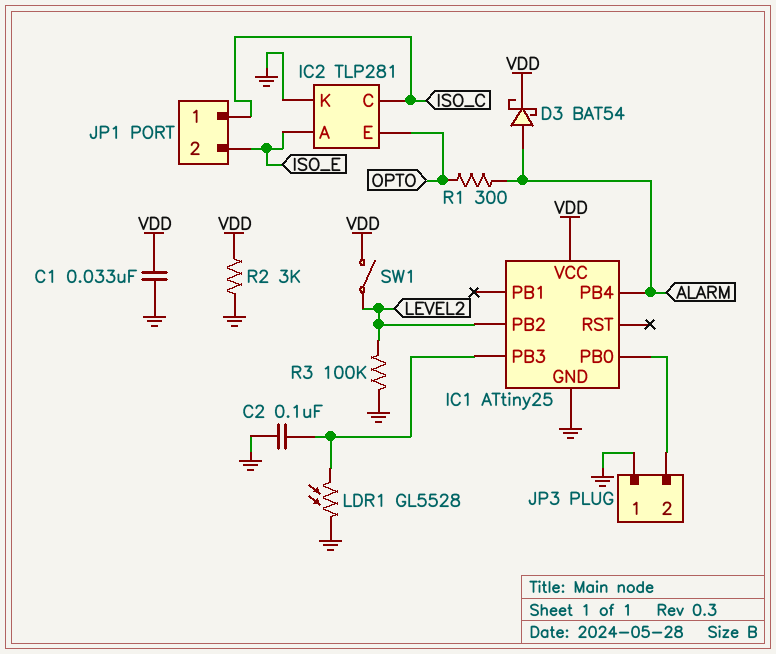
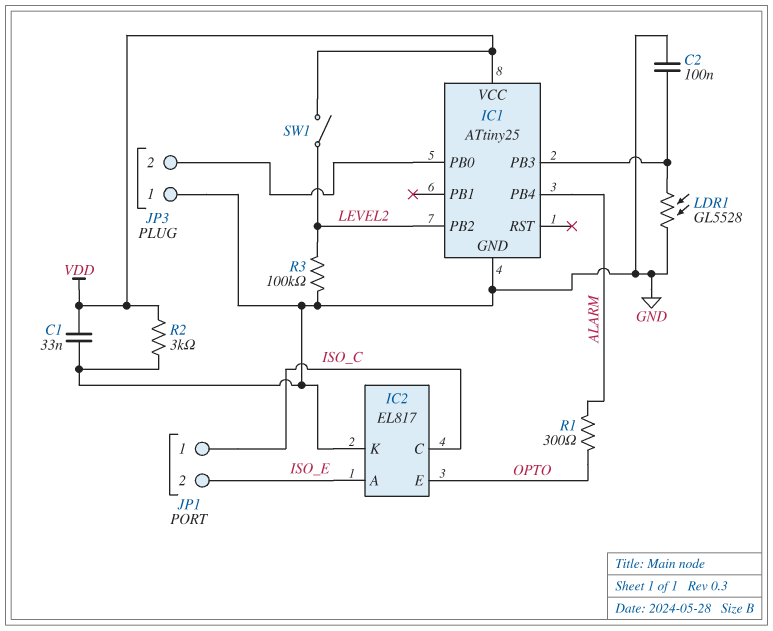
D3: schottky BAT54 (A ALARM, K VDD) -> none
IC2: TLP281 -> EL817

